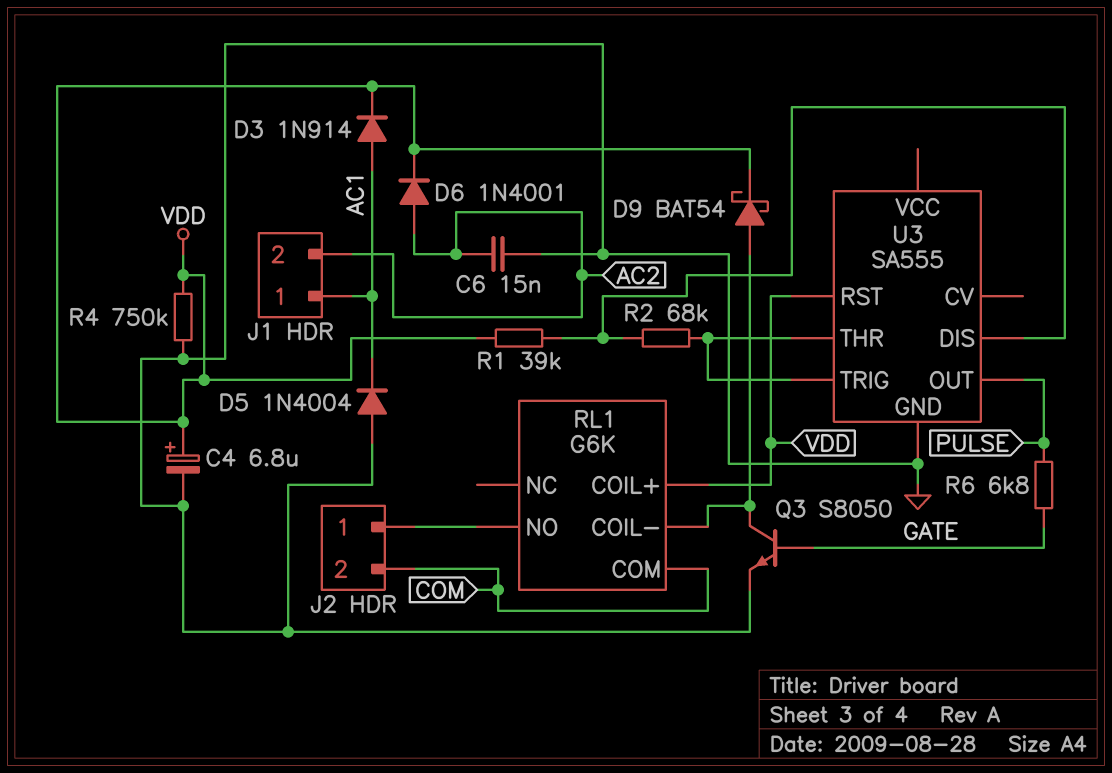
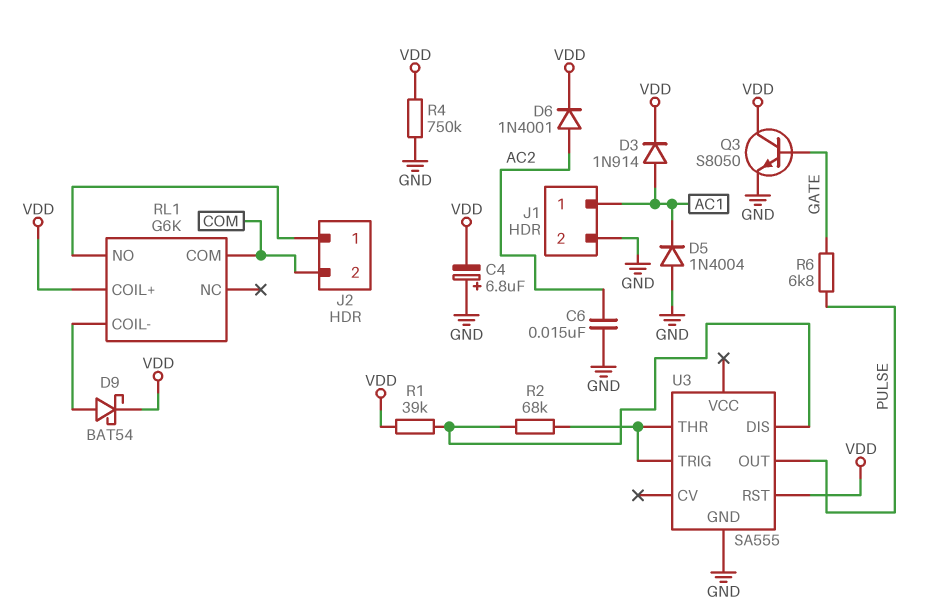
C4: 6.8uF (plus VDD, minus GND) -> 6.8uF (plus GND, minus VDD)
J1 pin 2: AC2 -> GND
Q3: NPN S8050 (B GATE, C RL1/COIL-, E GND) -> NPN S8050 (B GATE, C VDD, E GND)

